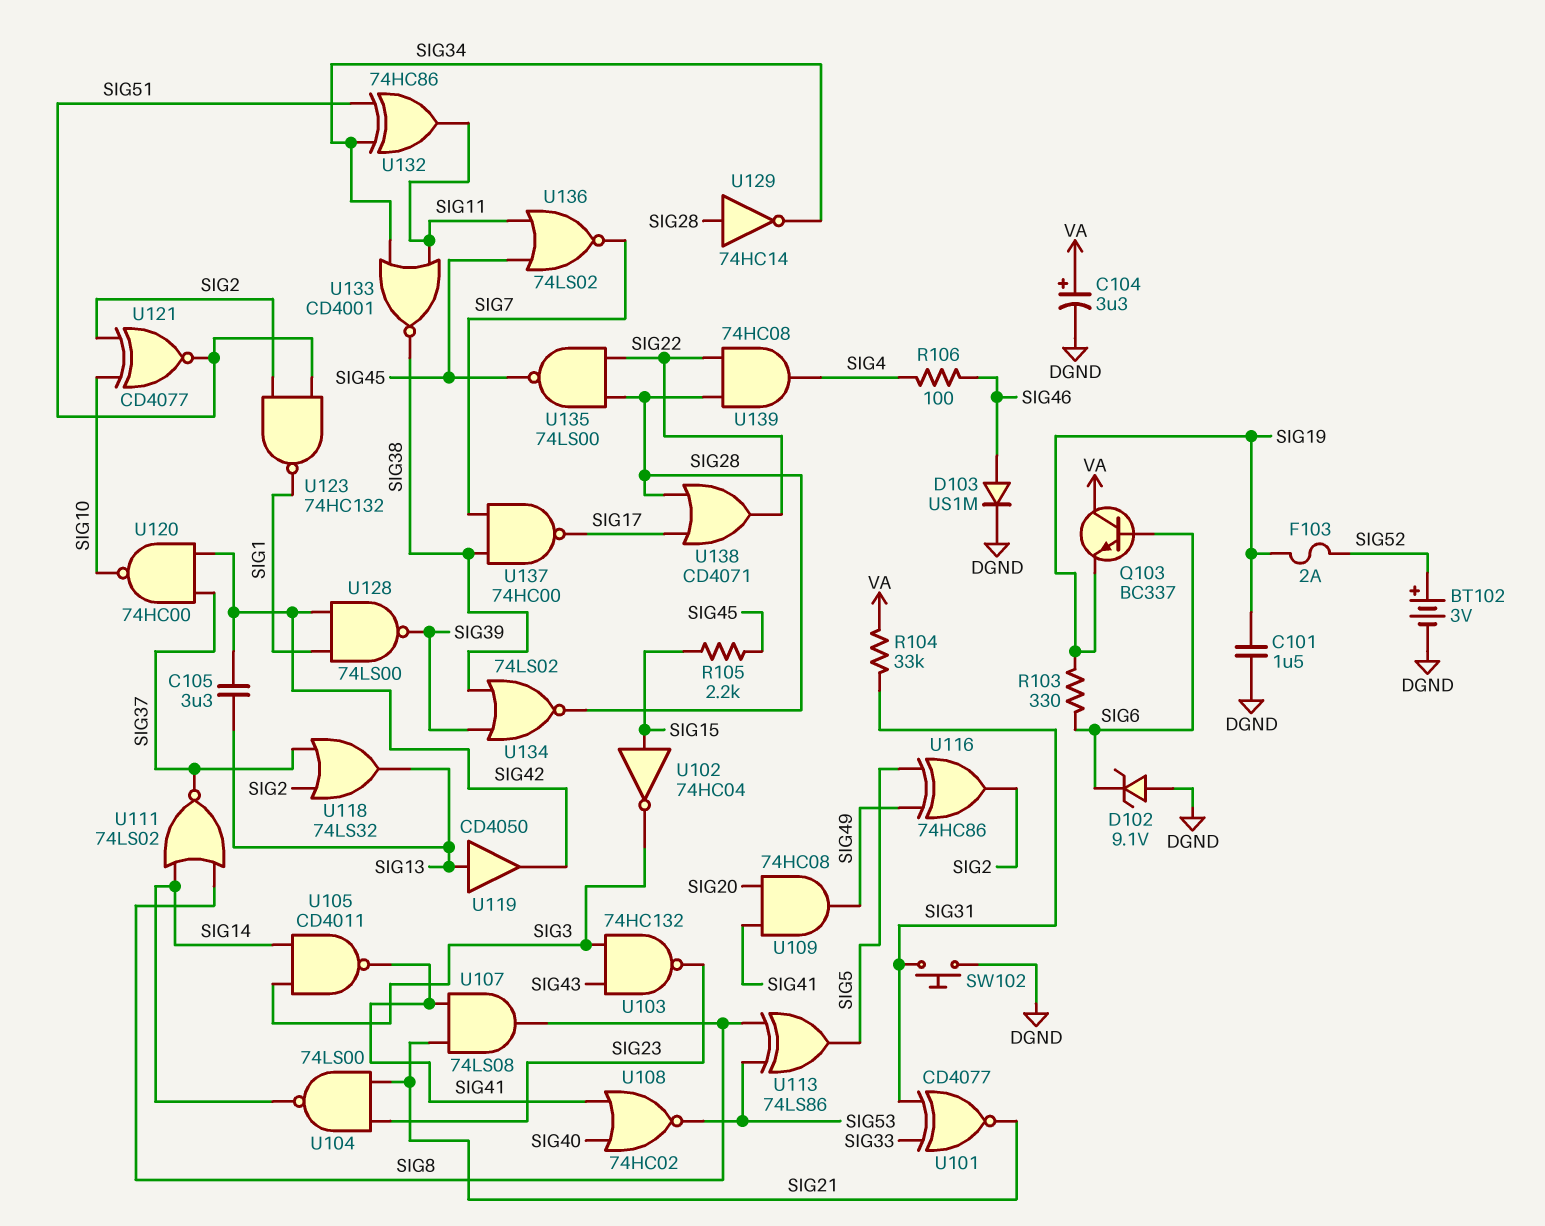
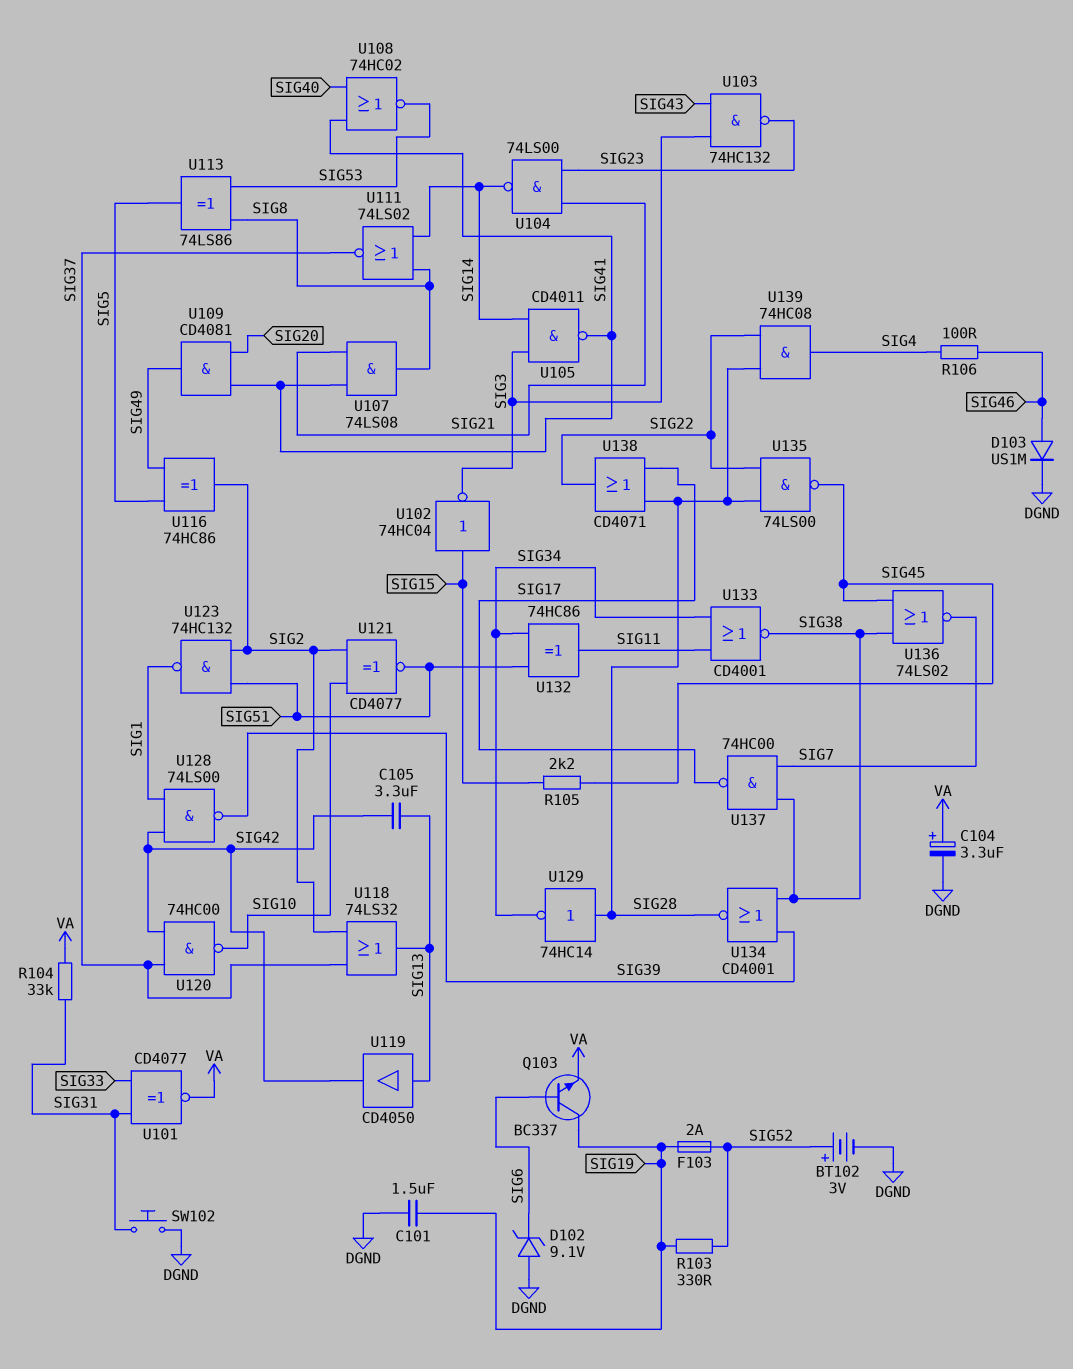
Q103: NPN BC337 (B SIG6, C VA, E SIG19) -> NPN BC337 (B SIG6, C SIG19, E VA)
R103: 330 (SIG6, SIG19) -> 330 (SIG19, SIG52)
U101: XNOR CD4077 (in SIG31, in SIG33, out SIG21) -> XNOR CD4077 (in SIG31, in SIG33, out VA)
U109: AND 74HC08 (in SIG20, in SIG41, out SIG49) -> AND CD4081 (in SIG20, in SIG41, out SIG49)
U134: NOR 74LS02 (in SIG38, in SIG39, out SIG28) -> NOR CD4001 (in SIG38, in SIG39, out SIG28)
U136: NOR 74LS02 (in SIG11, in SIG45, out SIG7) -> NOR 74LS02 (in SIG38, in SIG45, out SIG7)

